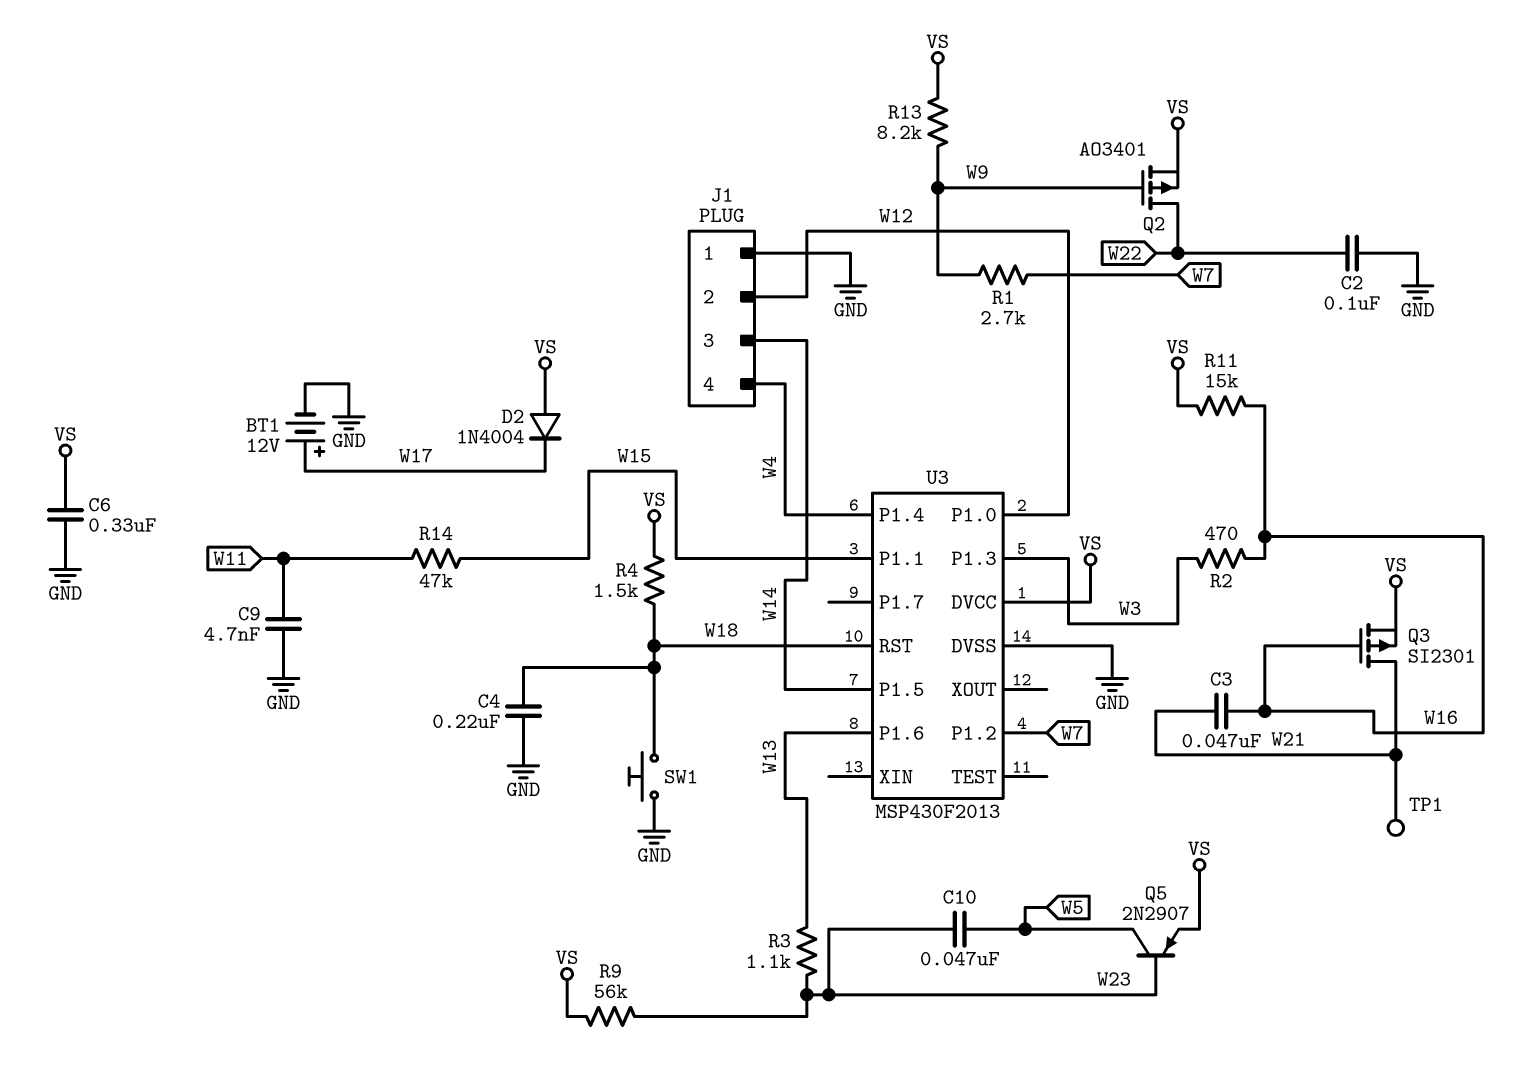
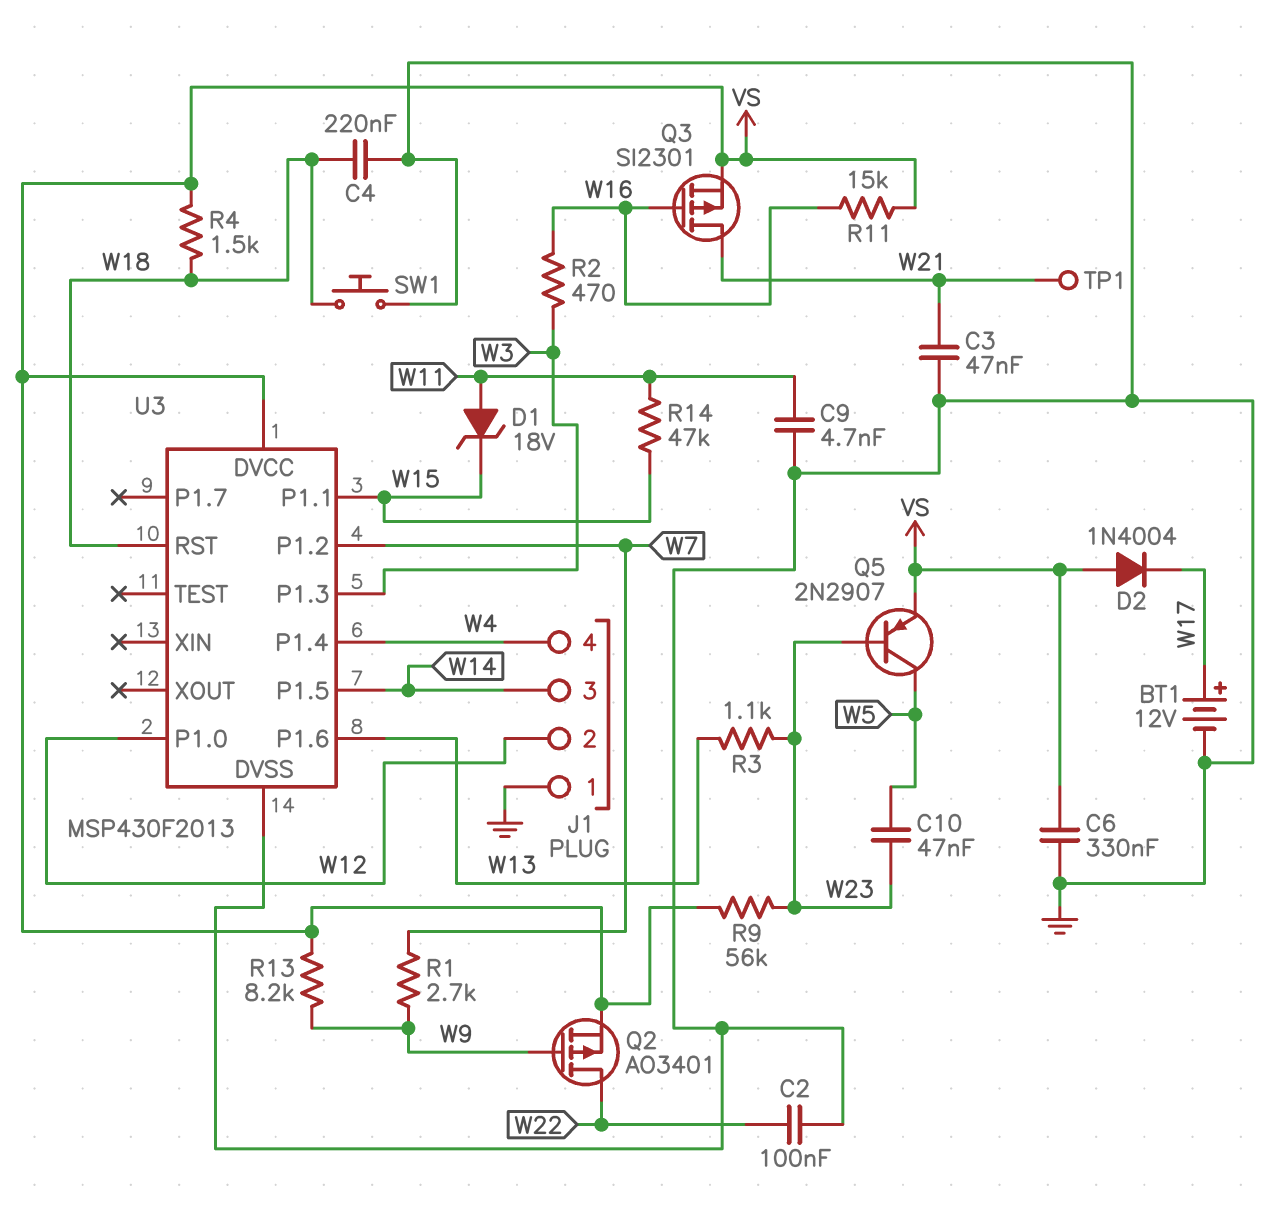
C3: 47nF (W16, W21) -> 47nF (GND, W21)
D1: none -> zener 18V (A W11, K W15)

